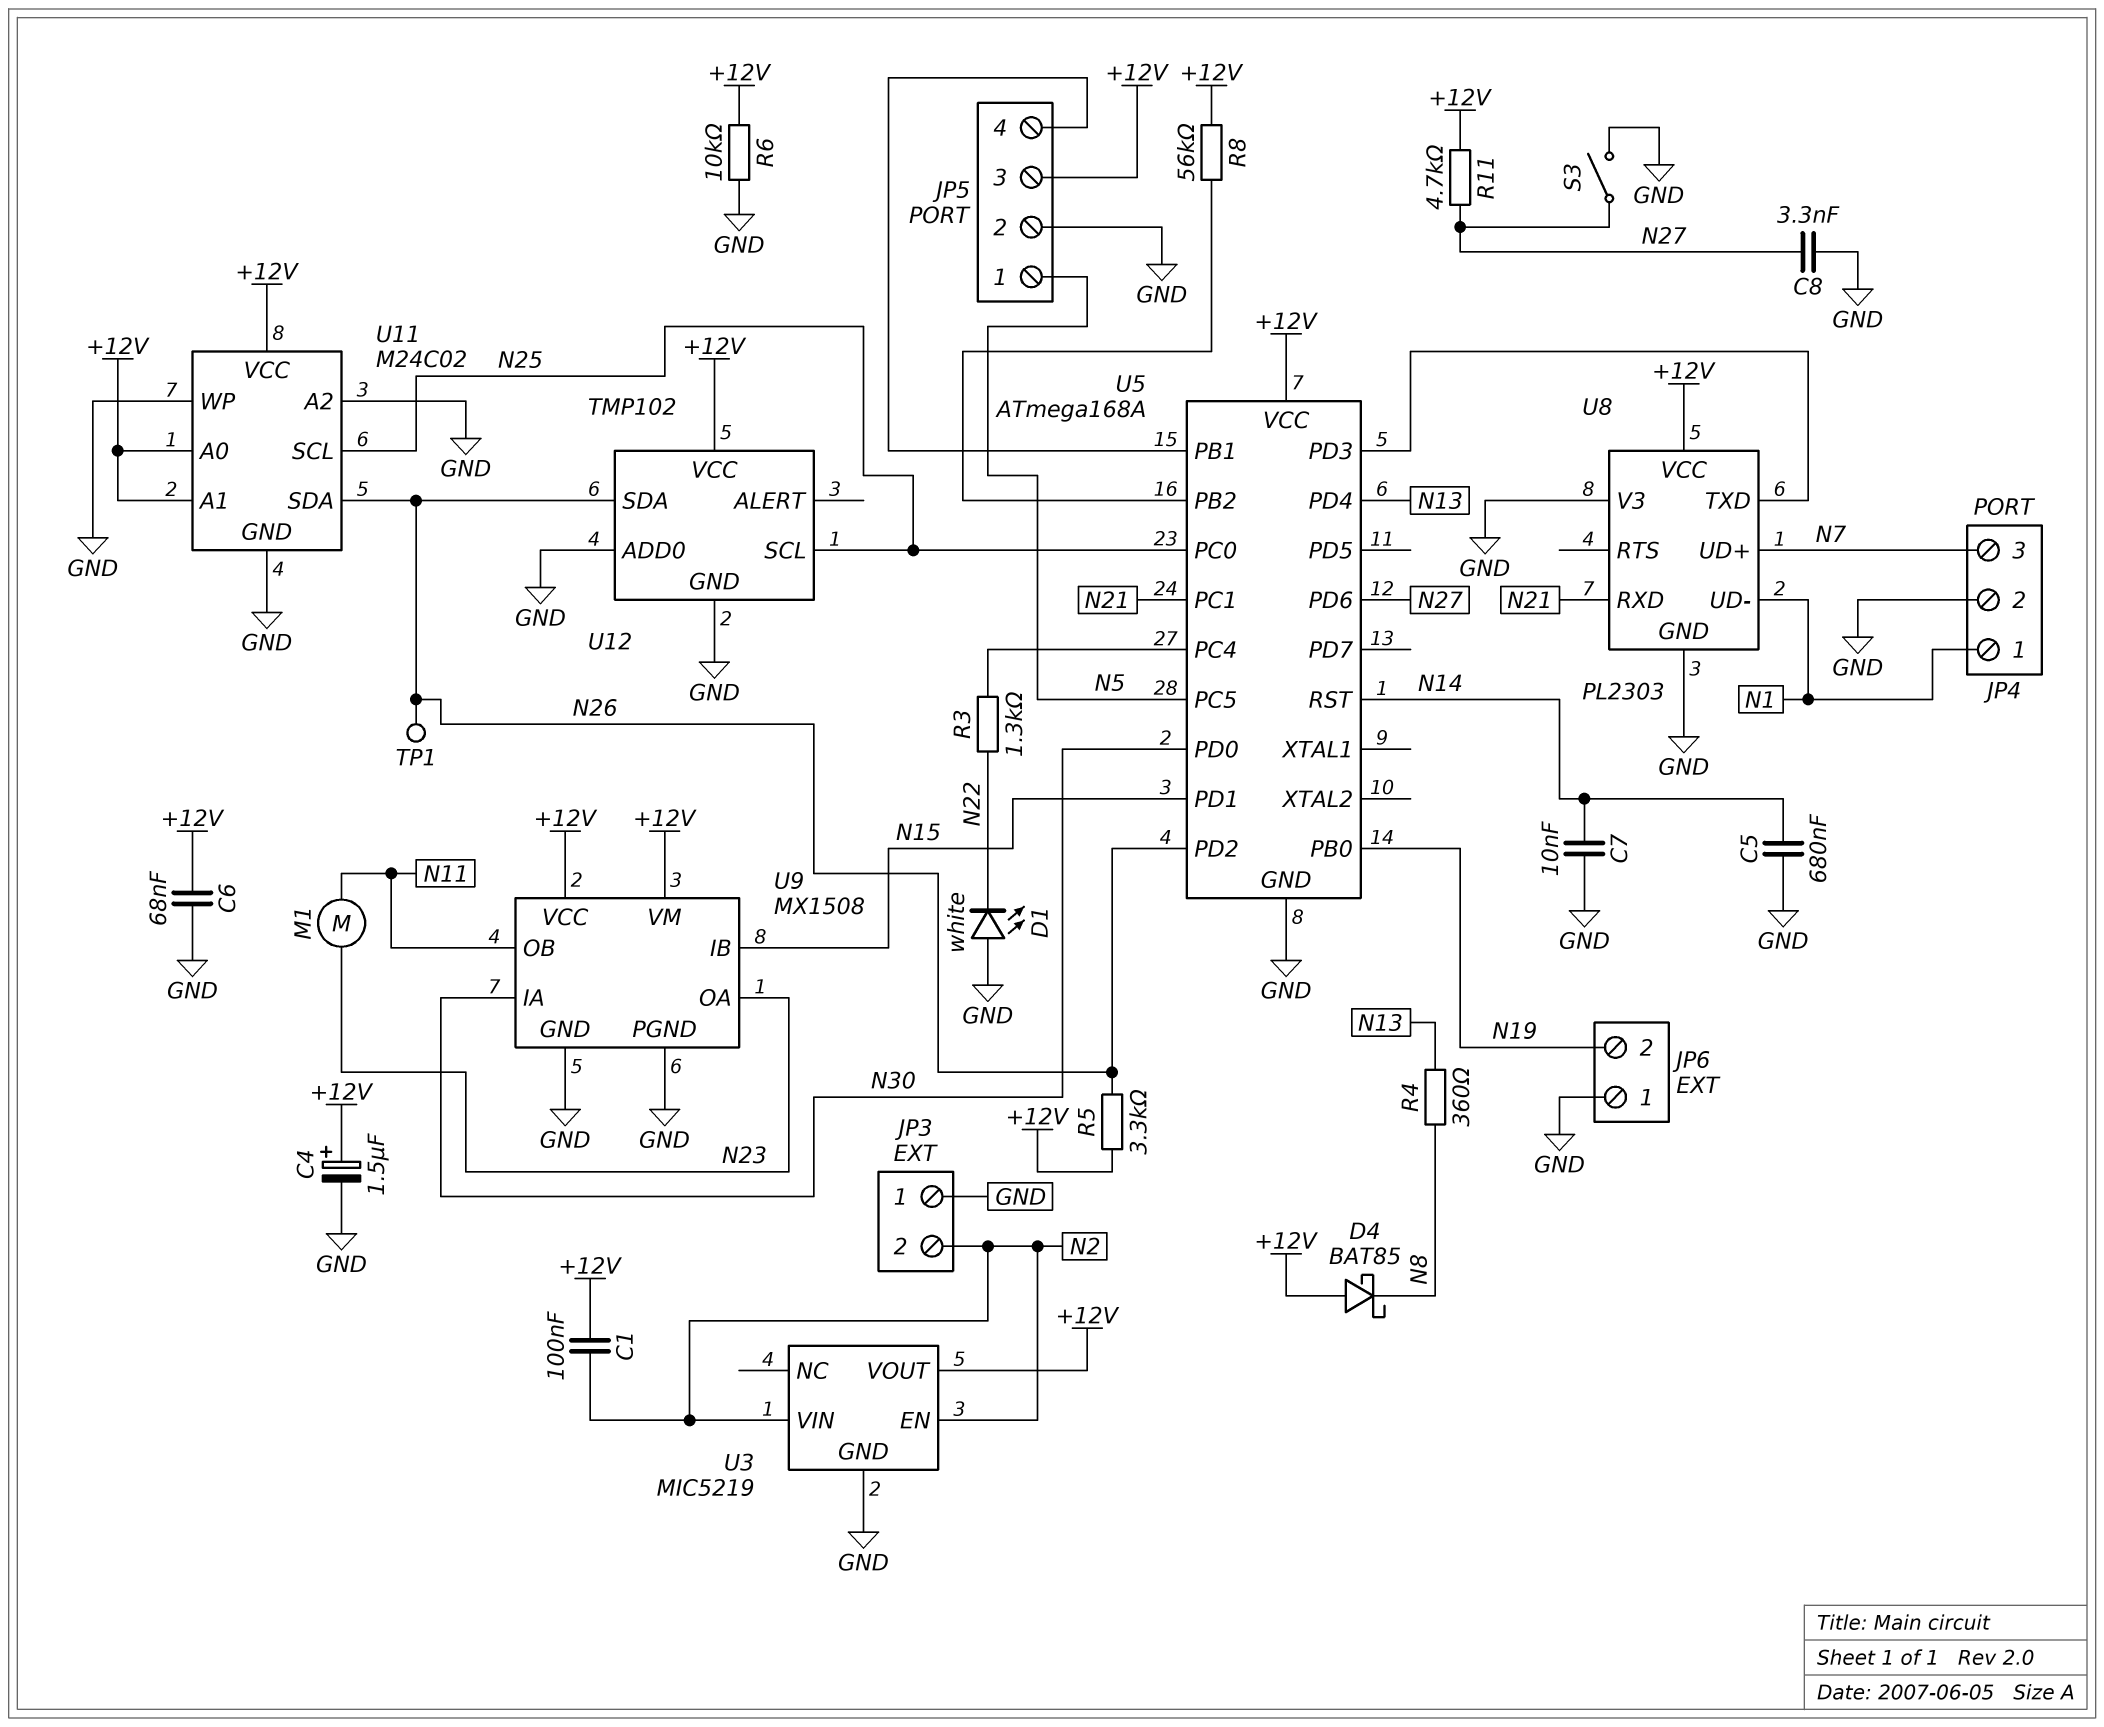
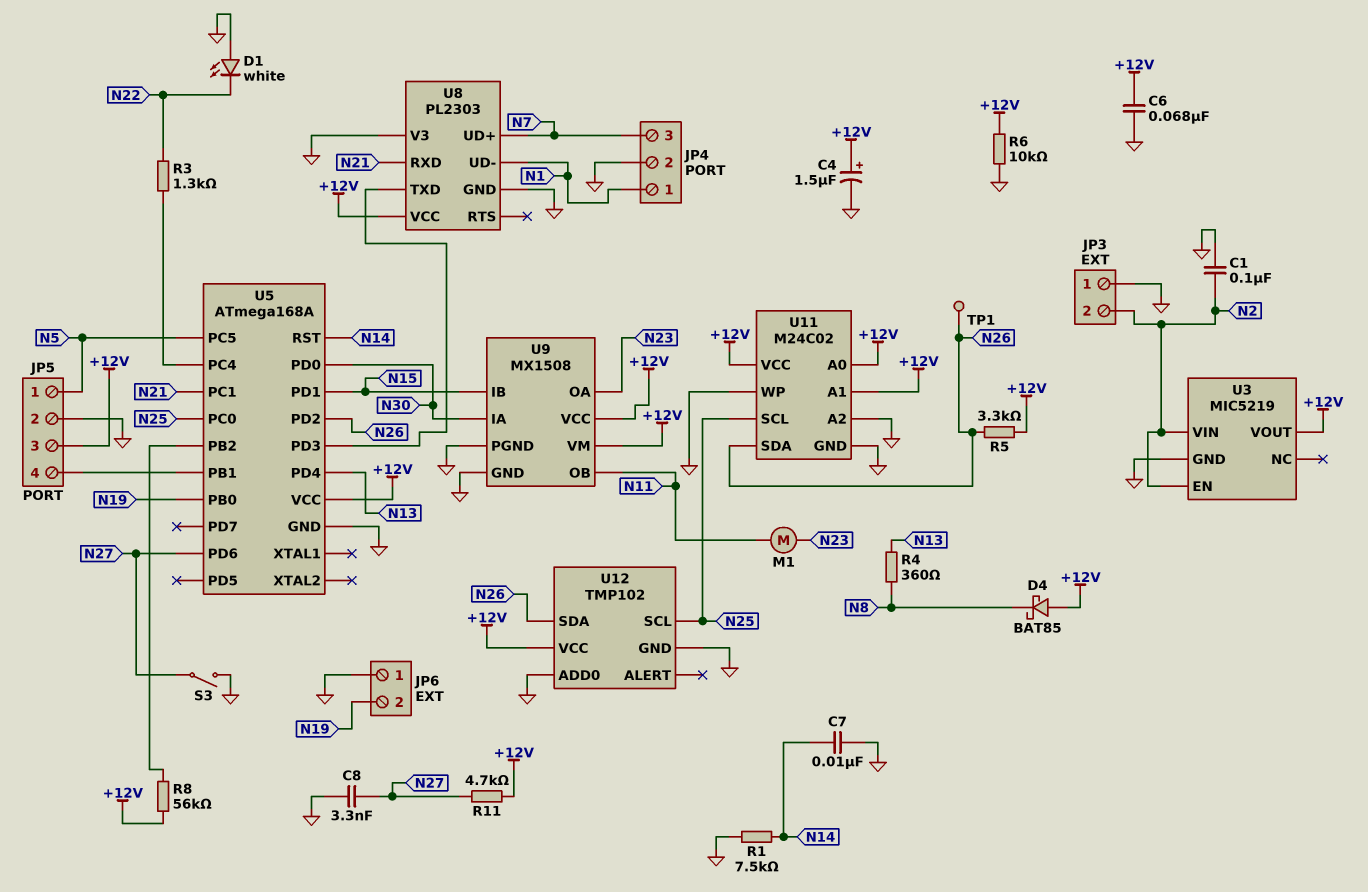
C1: 100nF (+12V, N2) -> 100nF (GND, N2)
C5: 680nF (GND, N14) -> none
R1: none -> 7.5k (GND, N14)

